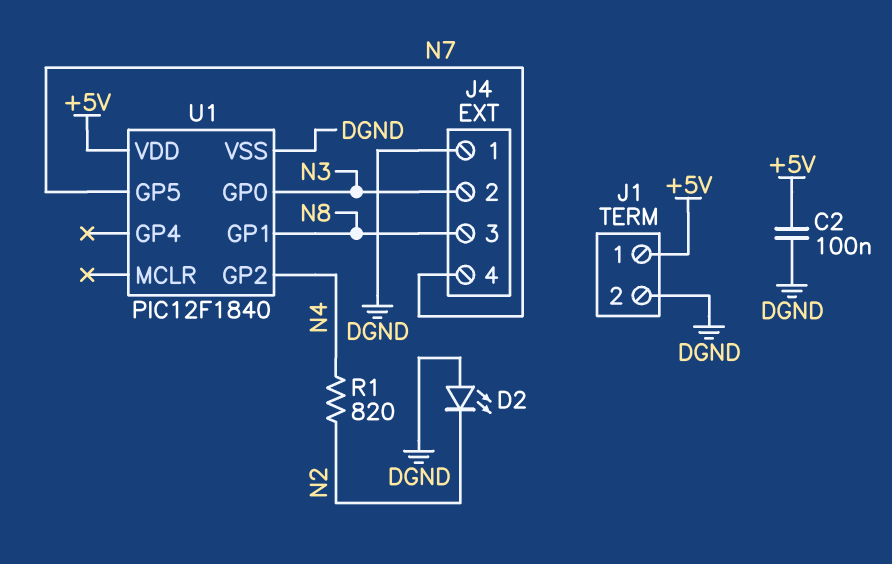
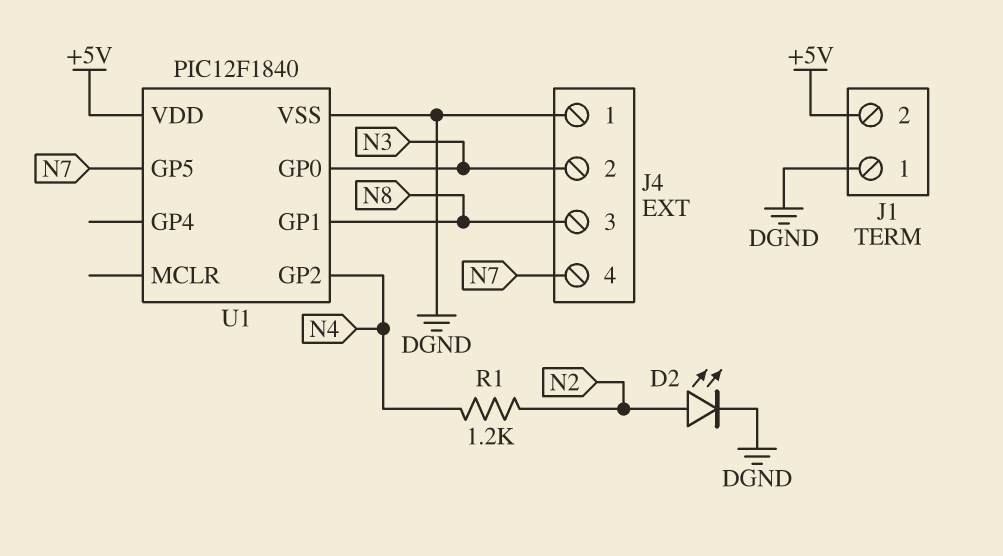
C2: 100nF (+5V, DGND) -> none
D2: LED (A DGND, K N2) -> LED (A N2, K DGND)
J1 pin 1: +5V -> DGND
J1 pin 2: DGND -> +5V
R1: 820 (N2, N4) -> 1.2k (N2, N4)

